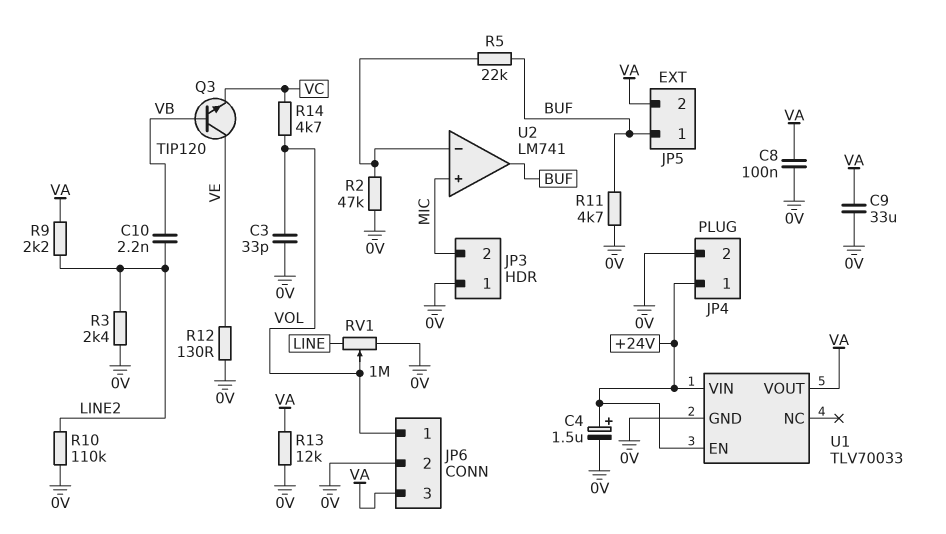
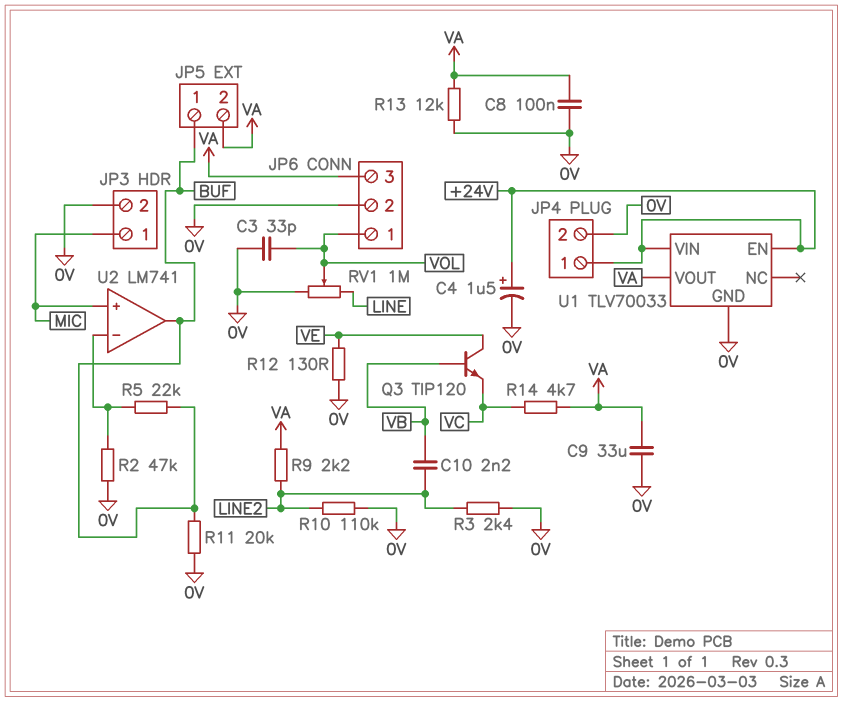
JP3 pin 1: 0V -> MIC
JP3 pin 2: MIC -> 0V
R11: 4.7k (0V, BUF) -> 20k (0V, BUF)
R14: 4.7k (VC, VOL) -> 4.7k (VA, VC)

